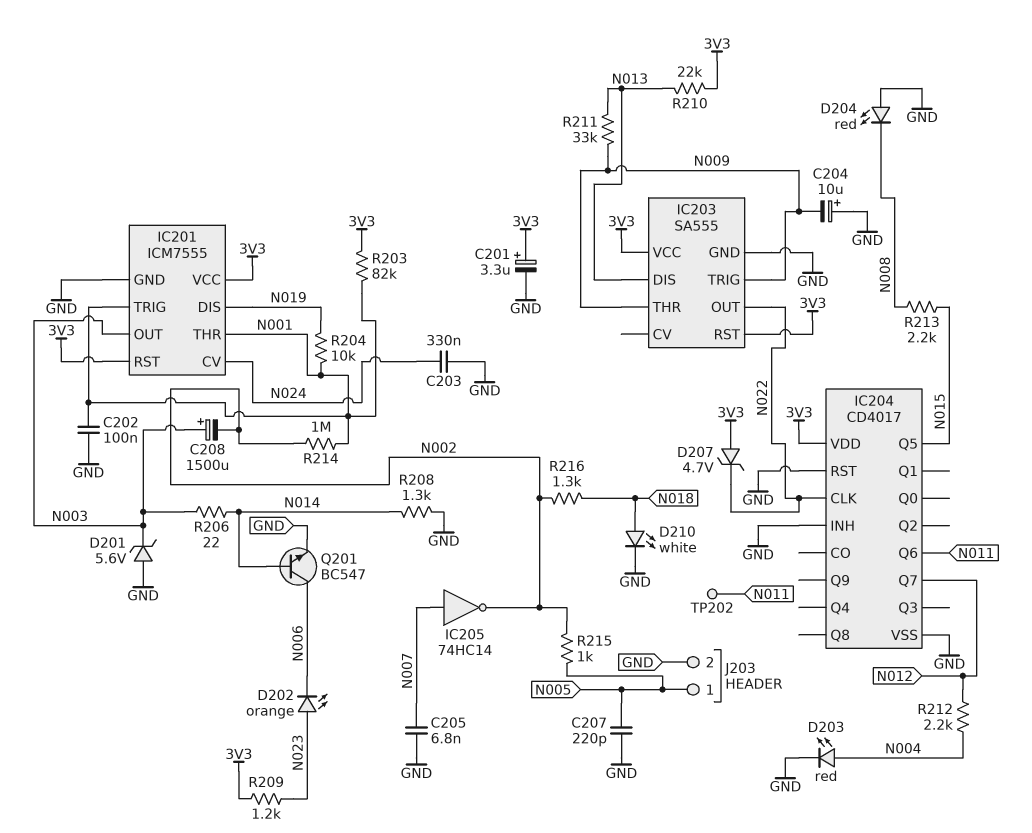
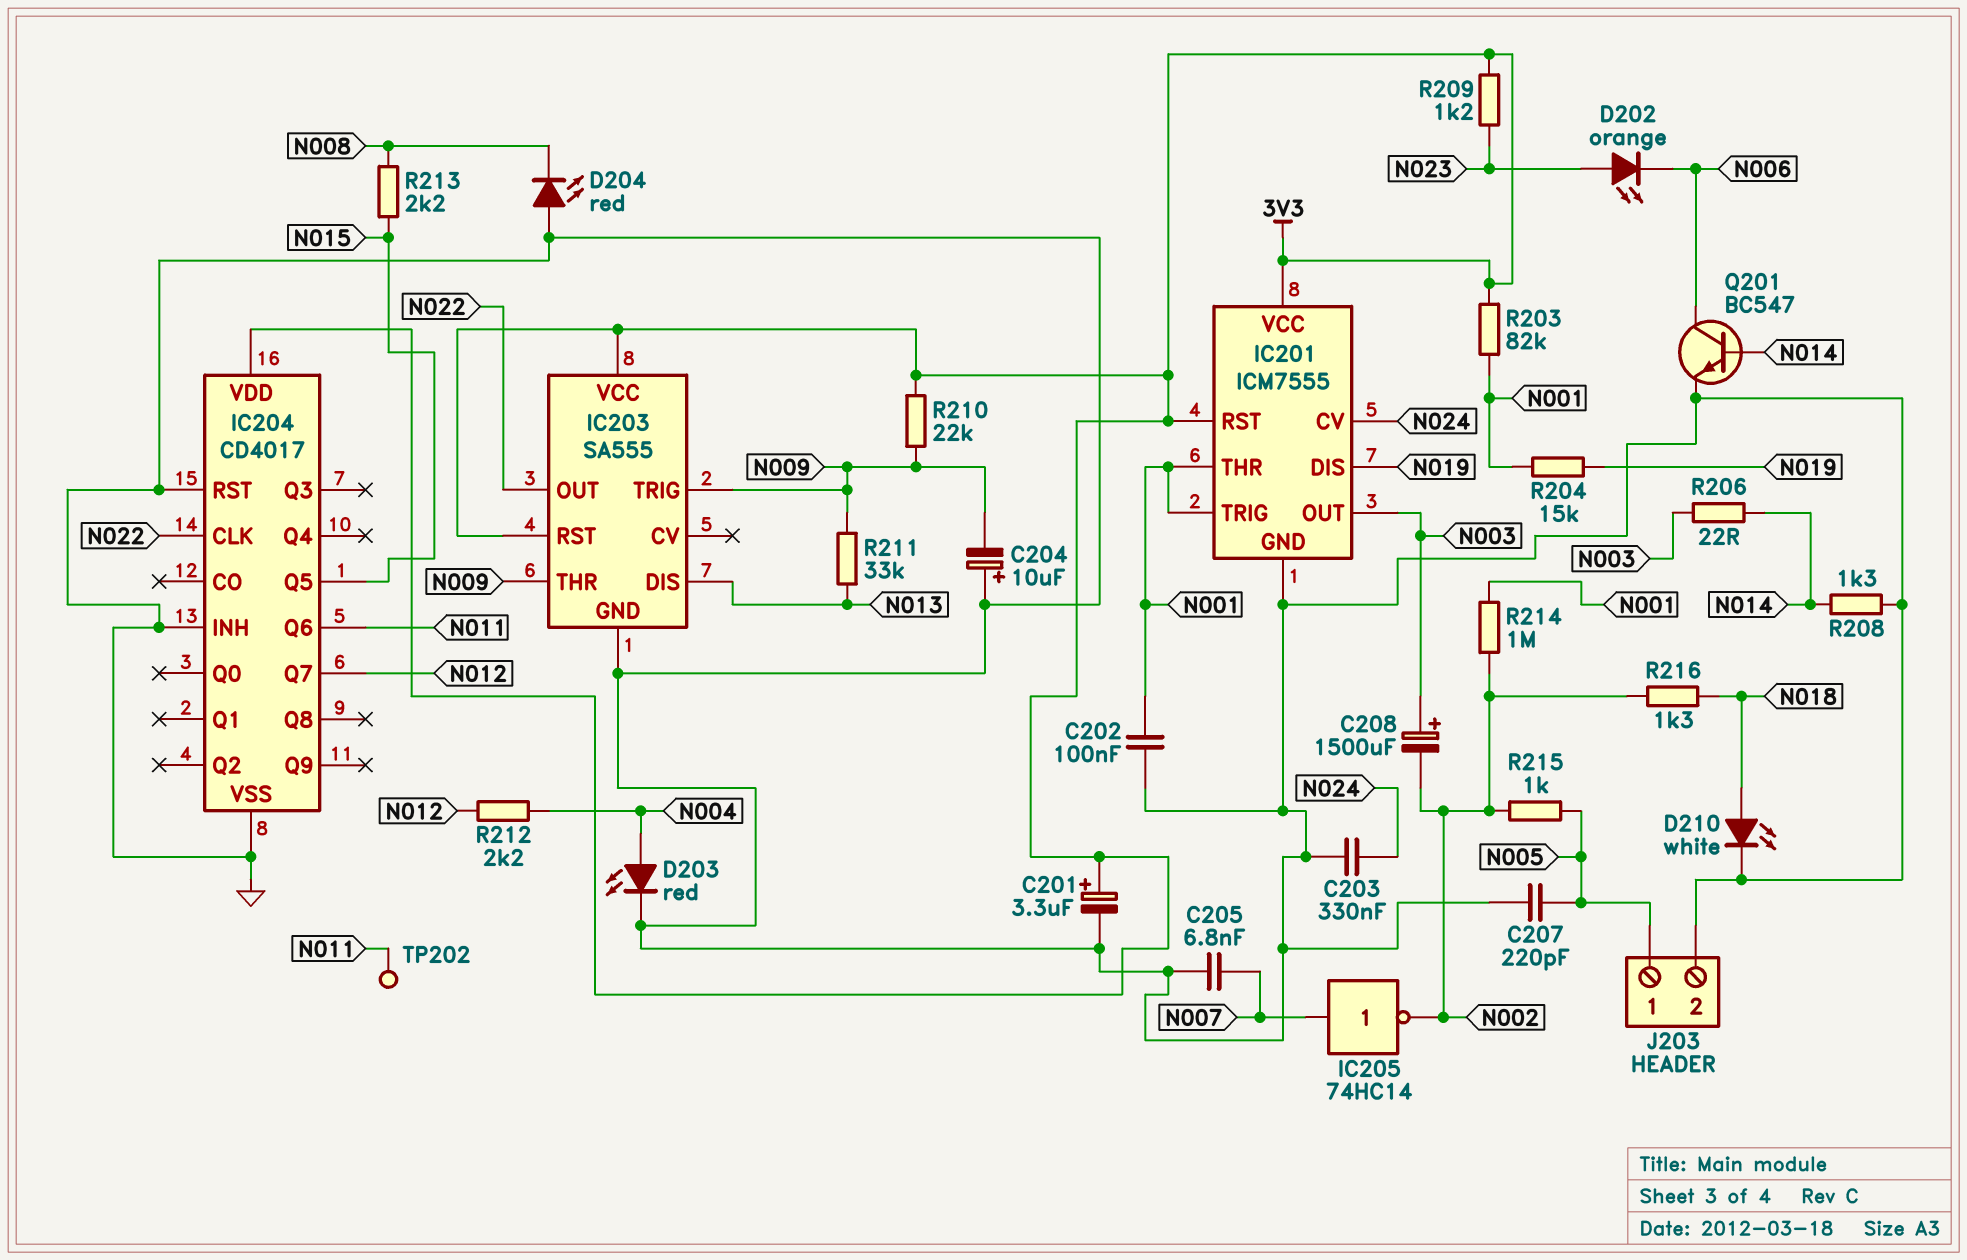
D201: zener 5.6V (A GND, K N003) -> none
D207: zener 4.7V (A 3V3, K N022) -> none
R204: 10k (N001, N019) -> 15k (N001, N019)
R210: 22k (3V3, N013) -> 22k (3V3, N009)

